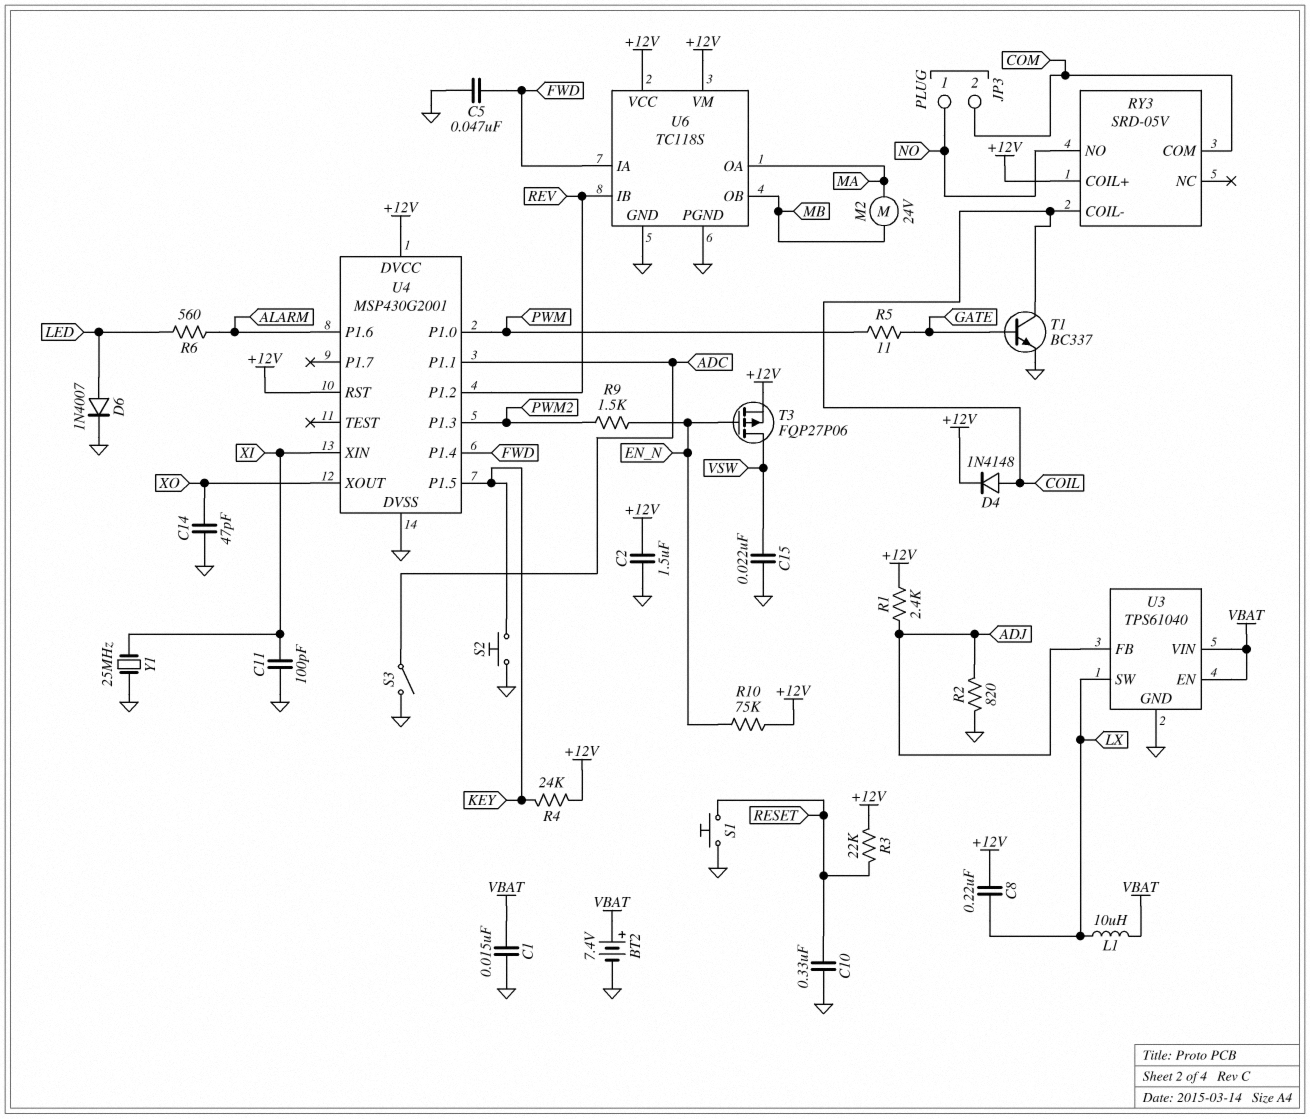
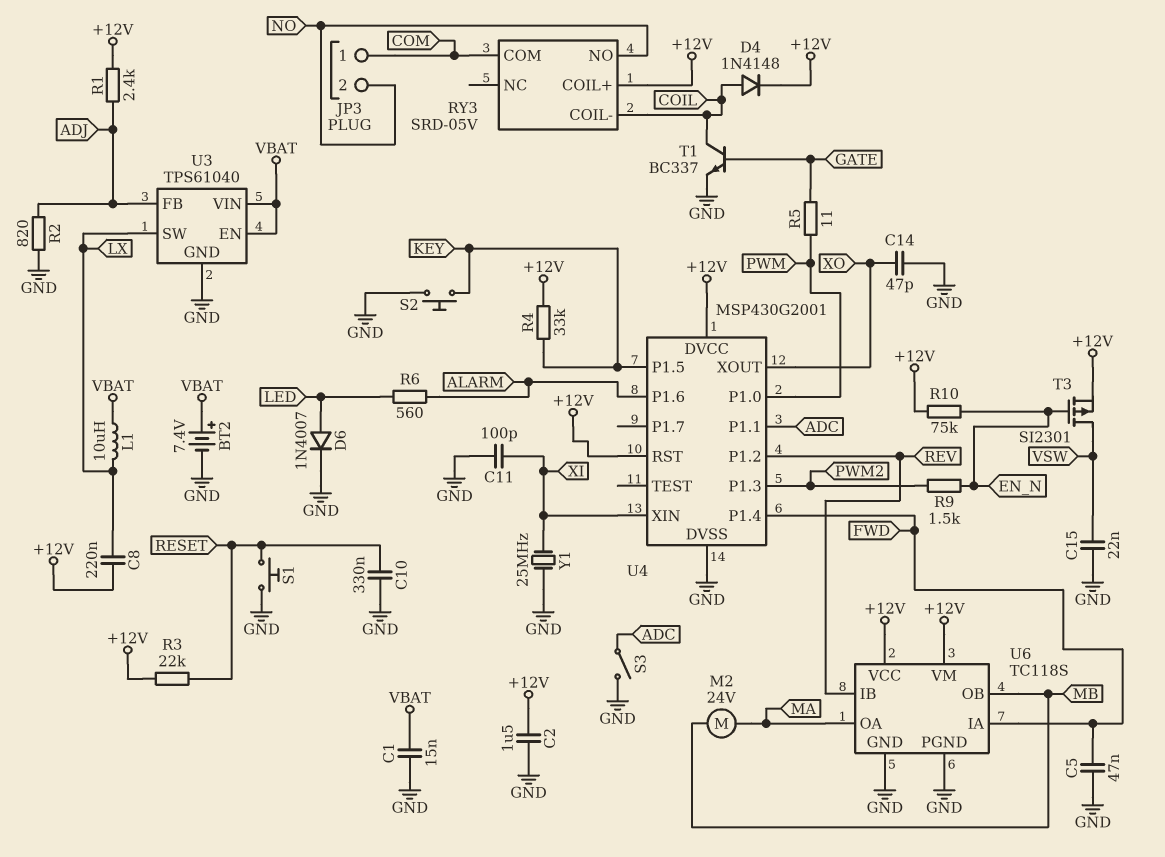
JP3 pin 1: NO -> COM
JP3 pin 2: COM -> NO
R4: 24k (+12V, KEY) -> 33k (+12V, KEY)
T3: PMOS FQP27P06 (G EN_N, D VSW, S +12V) -> PMOS SI2301 (G EN_N, D VSW, S +12V)

